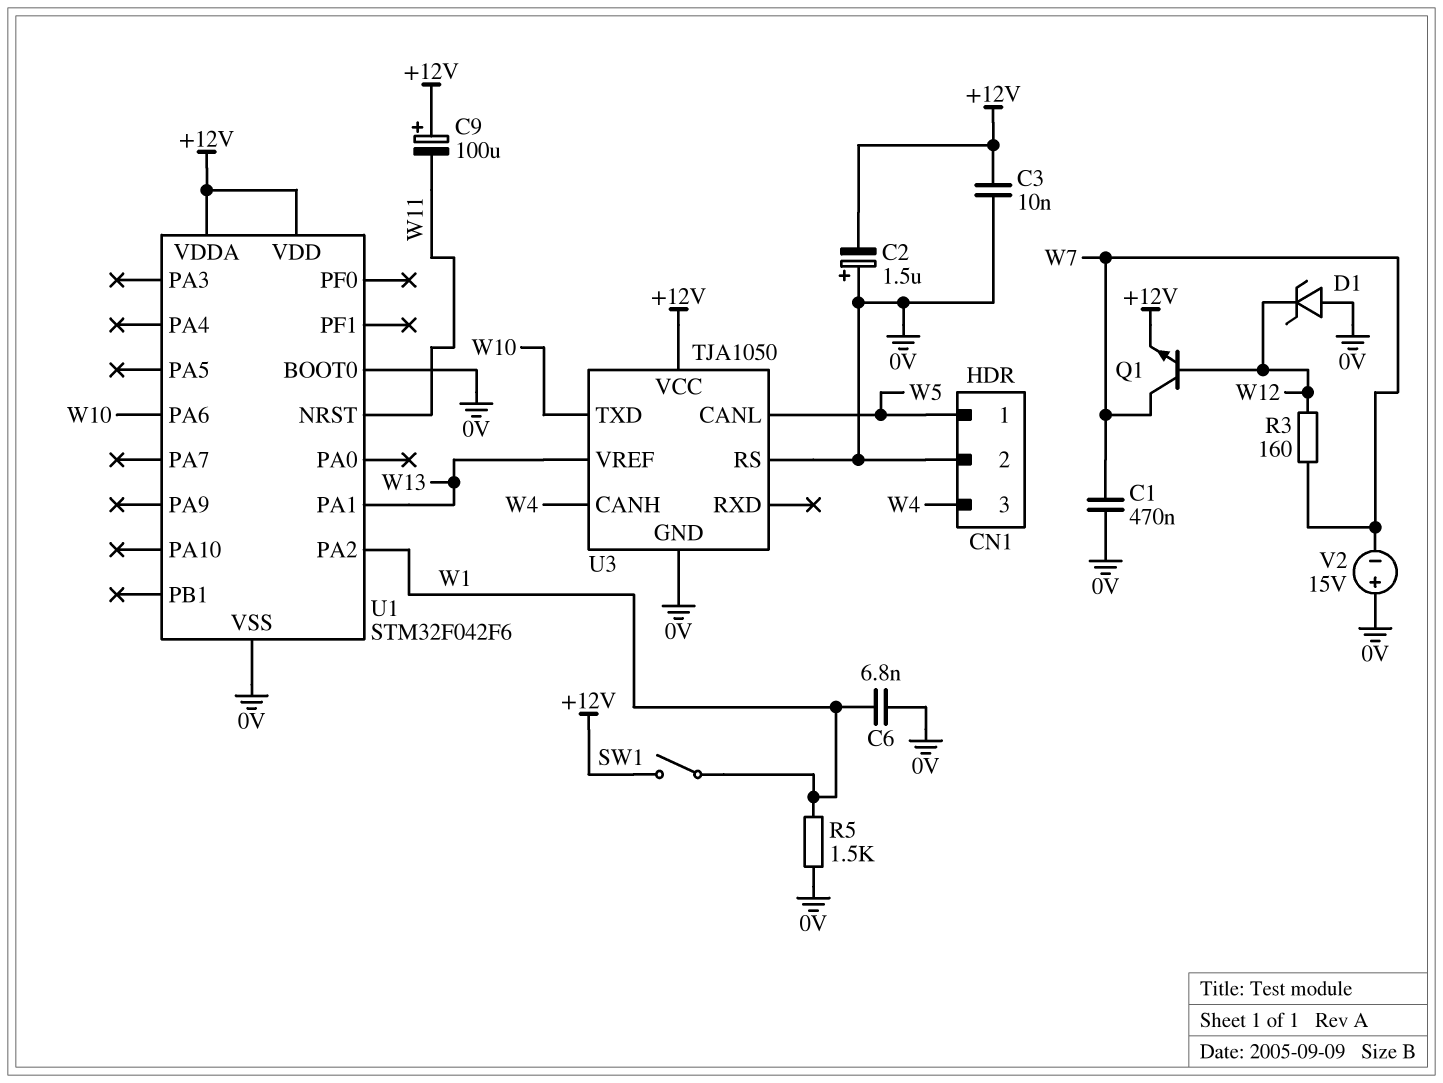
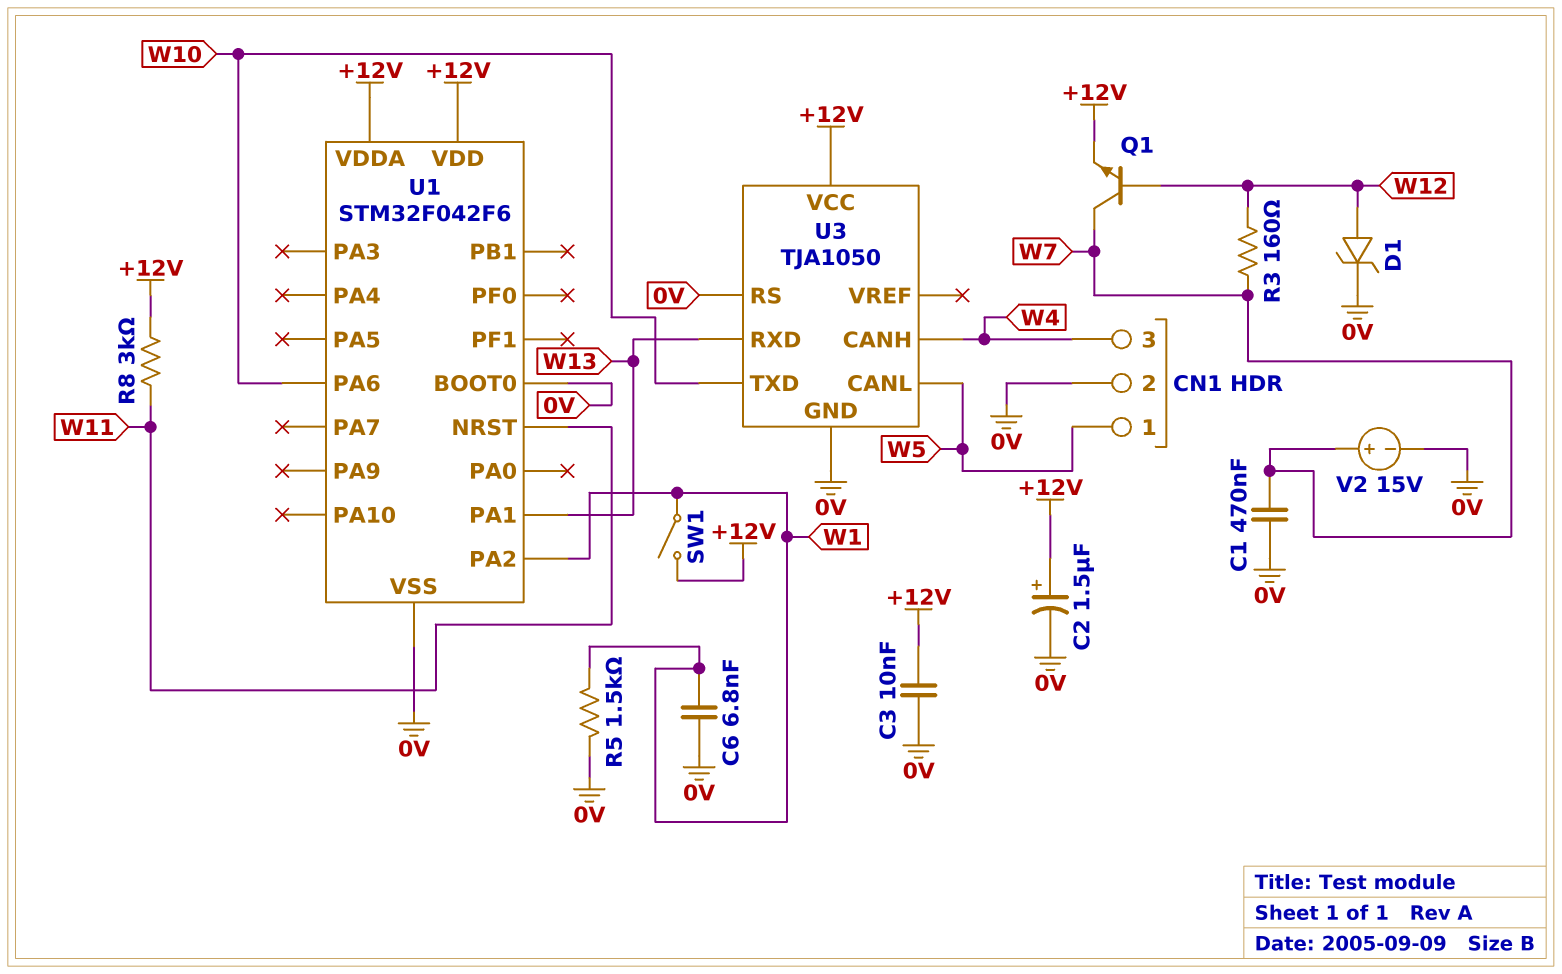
C2: 1.5uF (plus 0V, minus +12V) -> 1.5uF (plus +12V, minus 0V)
C9: 100uF (plus +12V, minus W11) -> none
D1: zener (A 0V, K W12) -> zener (A W12, K 0V)
R8: none -> 3k (+12V, W11)
U3 pin RXD: none -> W13
U3 pin VREF: W13 -> none
V2: 15V (plus 0V, minus W7) -> 15V (plus W7, minus 0V)

